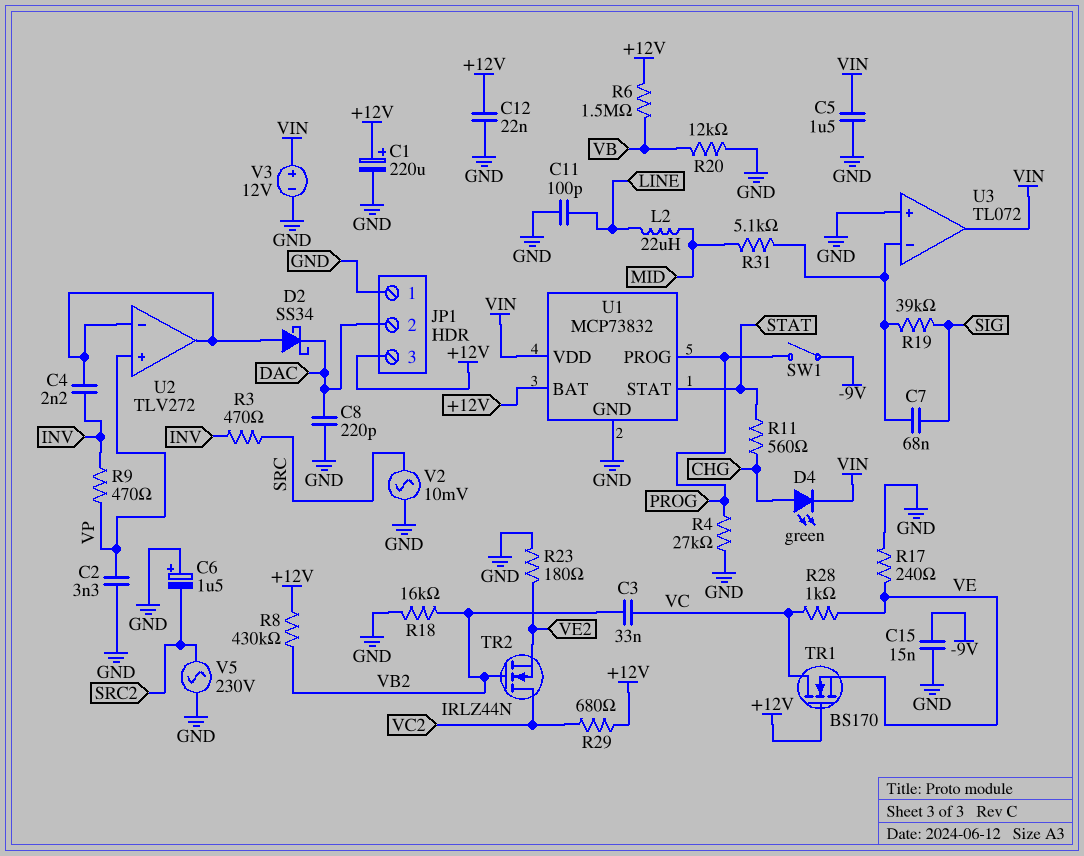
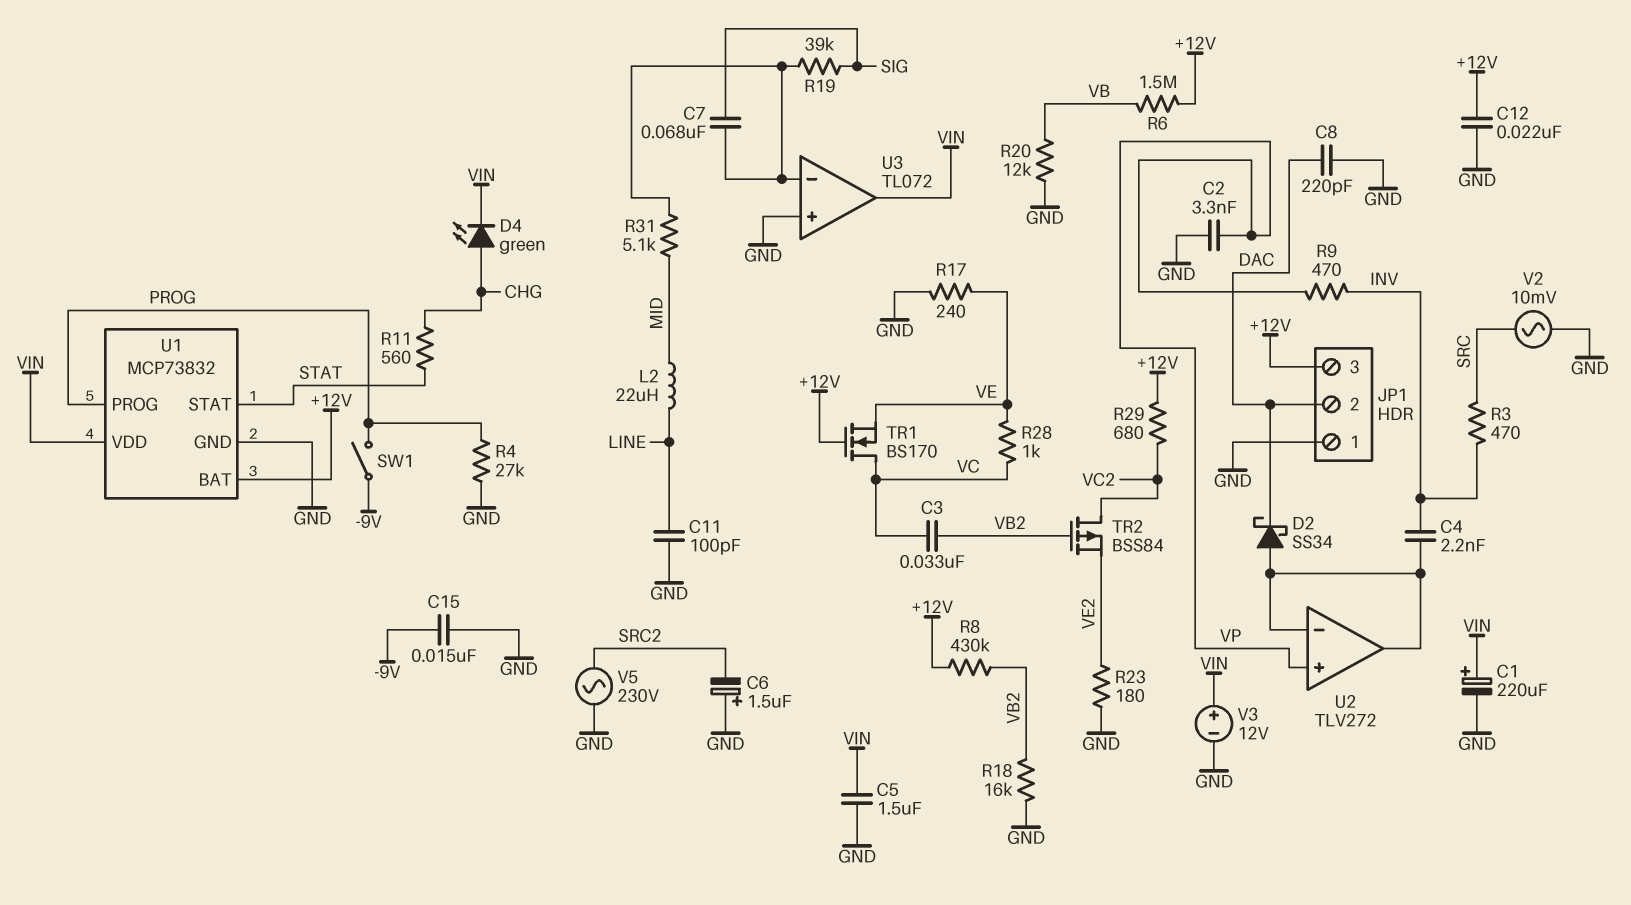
C1: 220uF (plus +12V, minus GND) -> 220uF (plus VIN, minus GND)
TR2: NMOS IRLZ44N (G VB2, D VC2, S VE2) -> PMOS BSS84 (G VB2, D VC2, S VE2)

